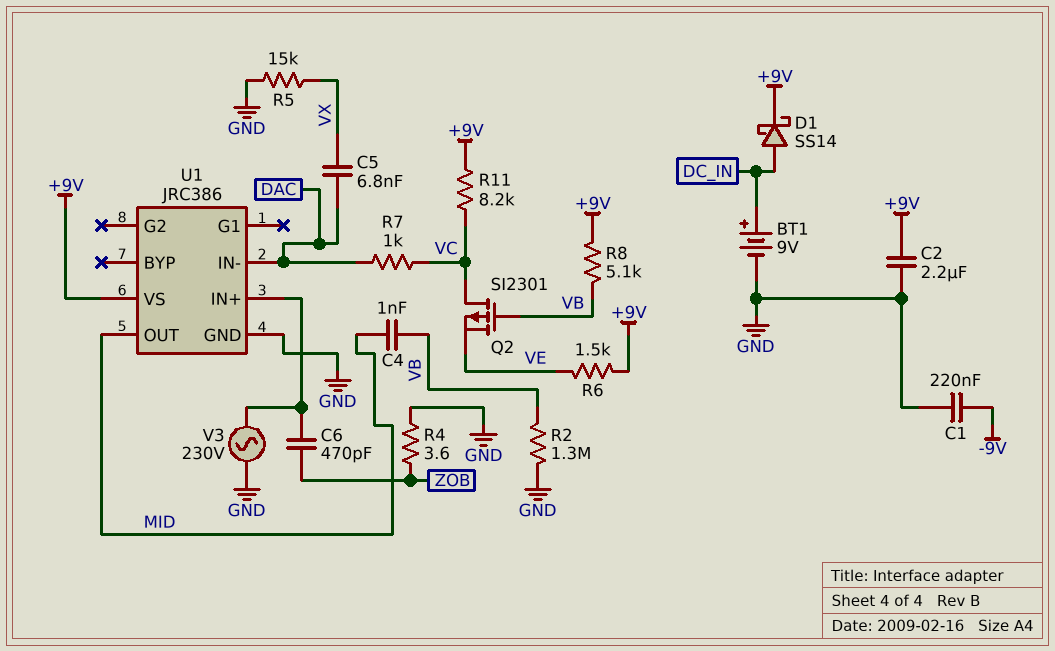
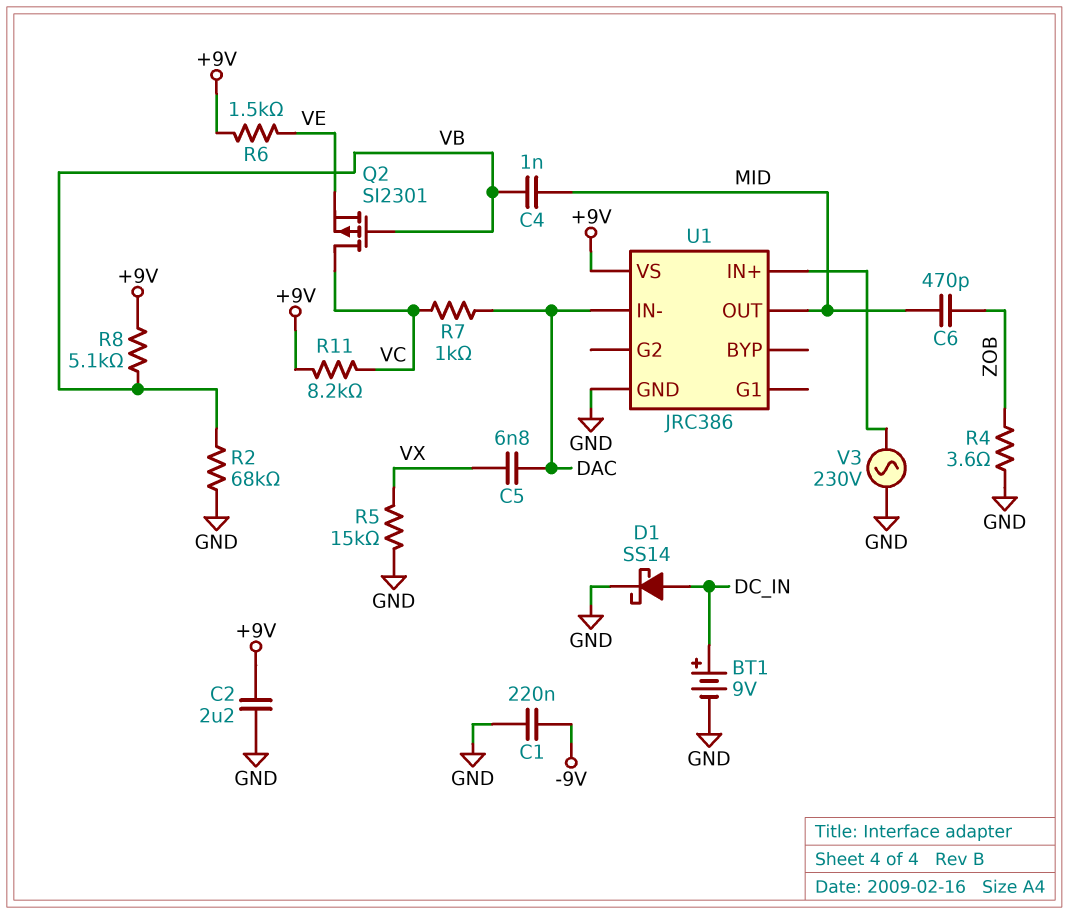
C6: 470pF (U1/IN+, ZOB) -> 470pF (MID, ZOB)
D1: schottky SS14 (A DC_IN, K +9V) -> schottky SS14 (A DC_IN, K GND)
R2: 1.3M (GND, VB) -> 68k (GND, VB)

